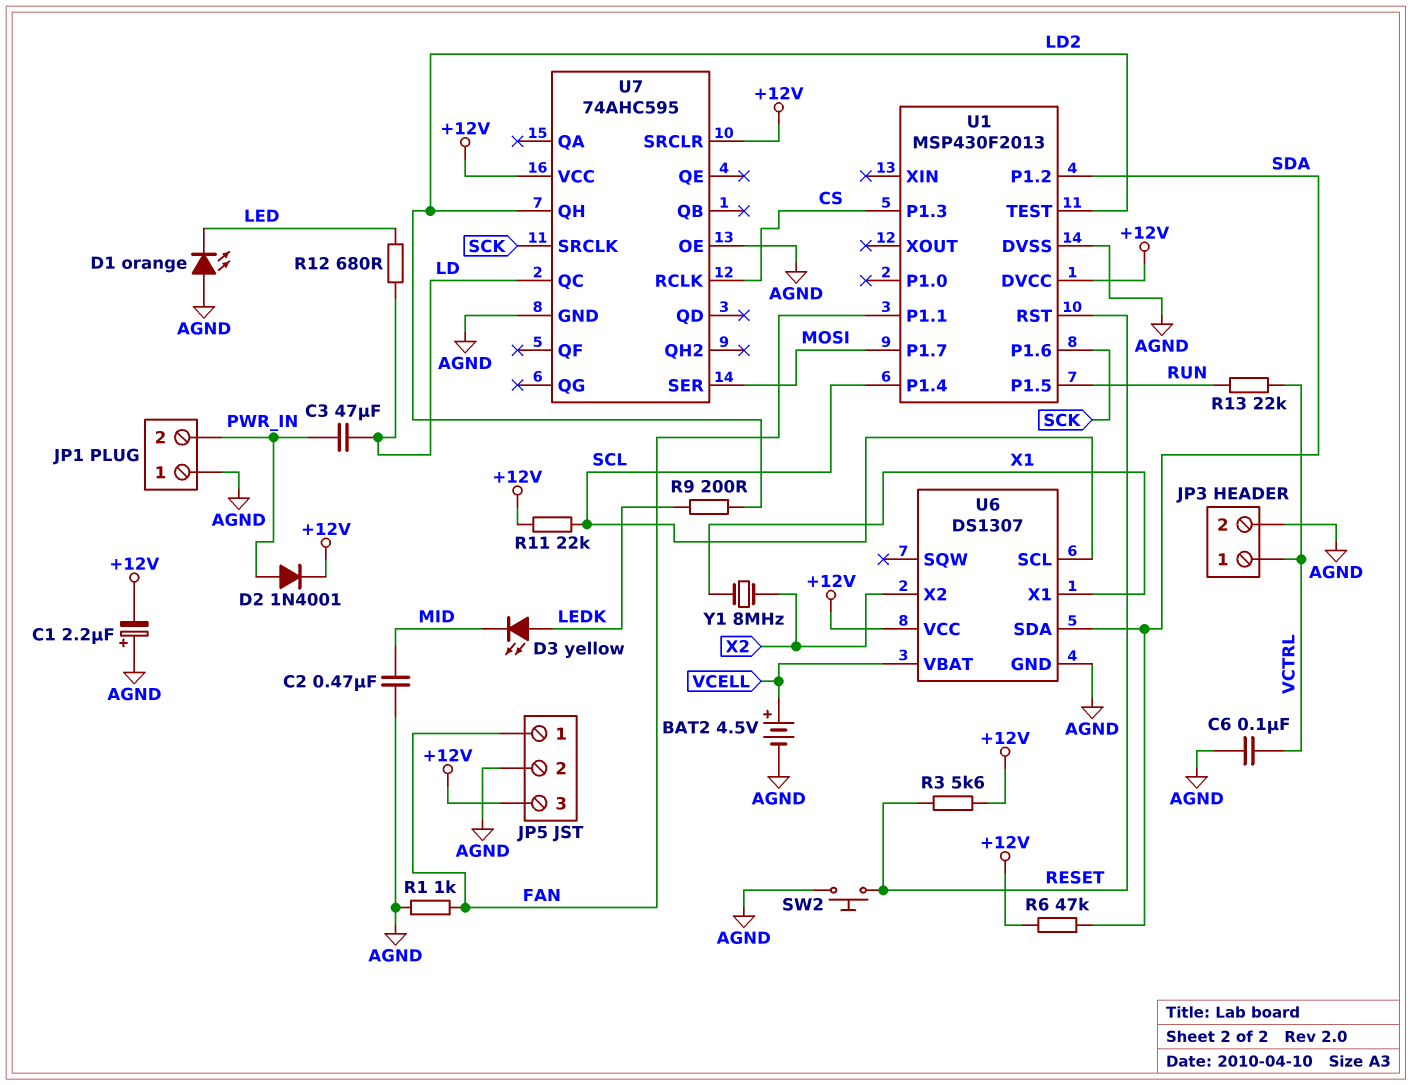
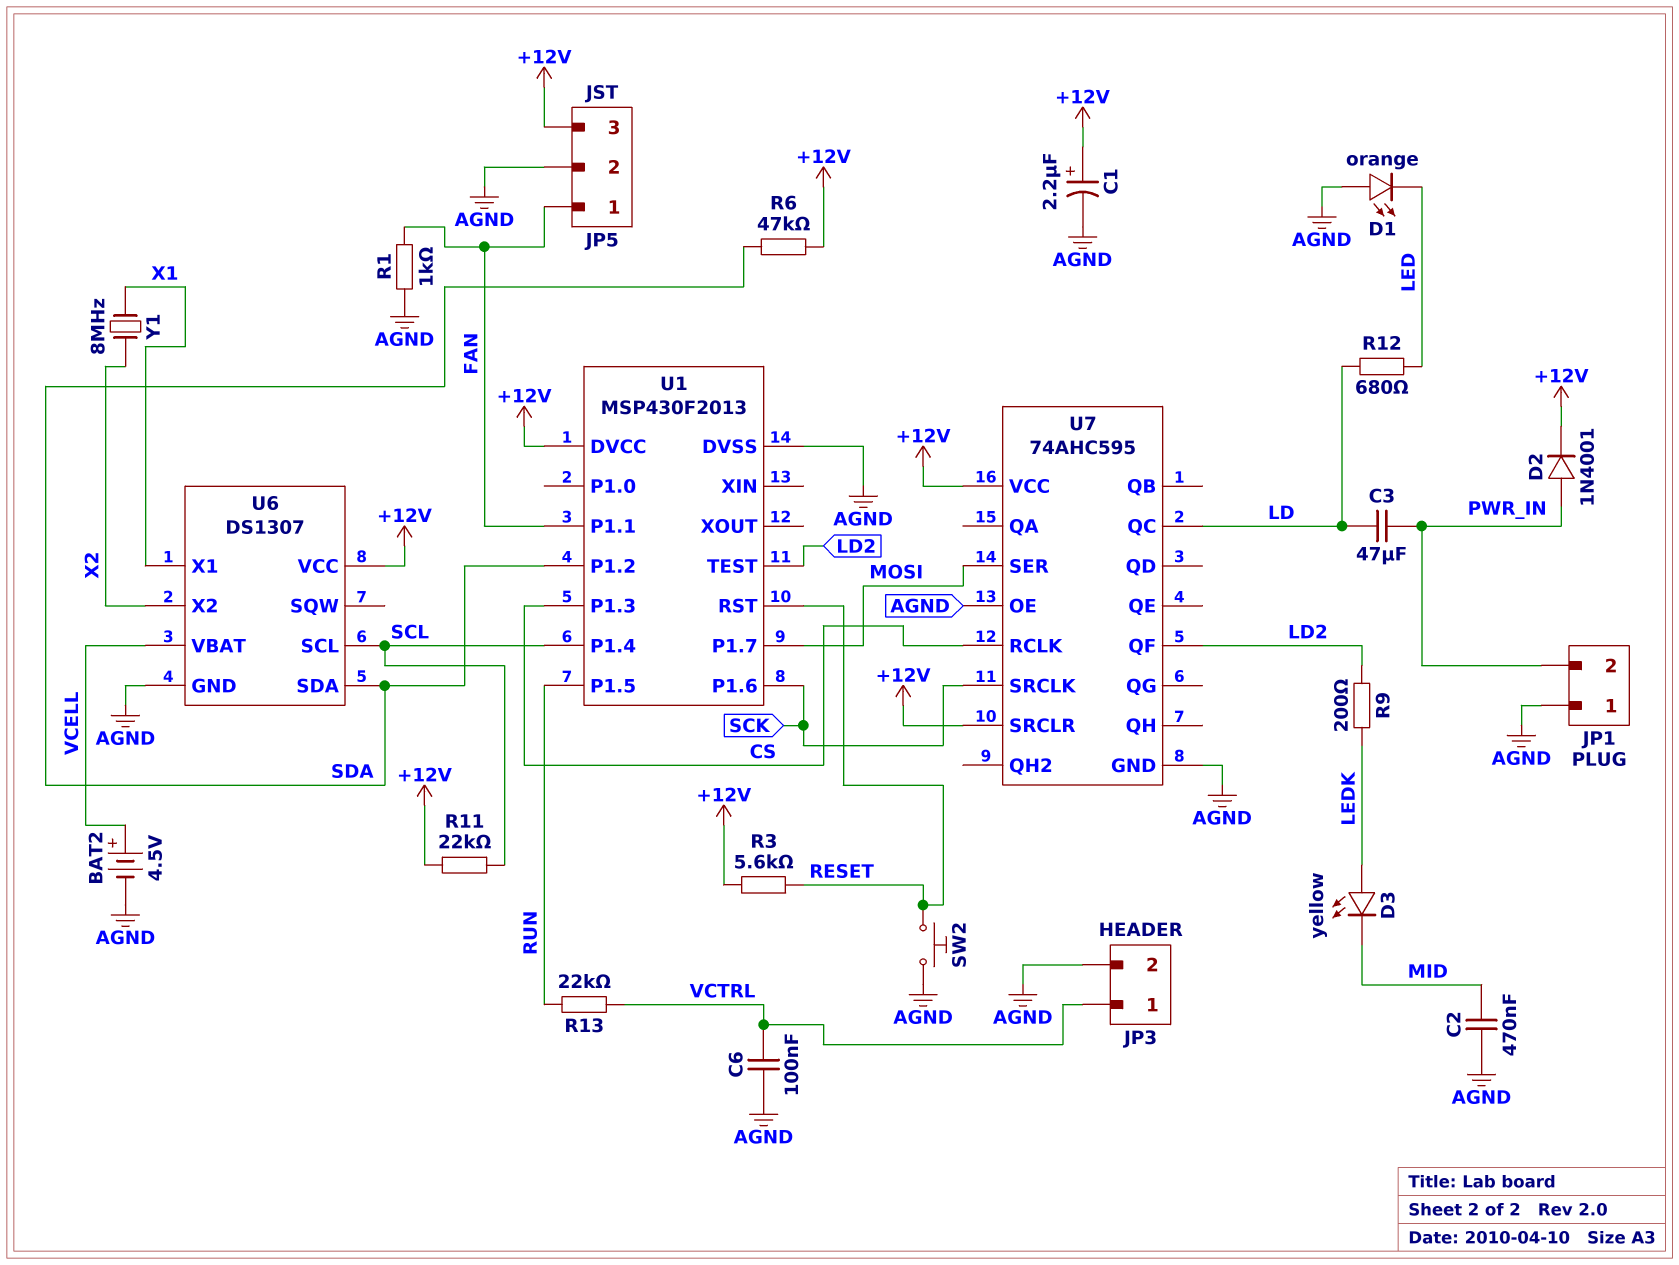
C1: 2.2uF (plus AGND, minus +12V) -> 2.2uF (plus +12V, minus AGND)
U7 pin QF: none -> LD2
U7 pin QH: LD2 -> none

